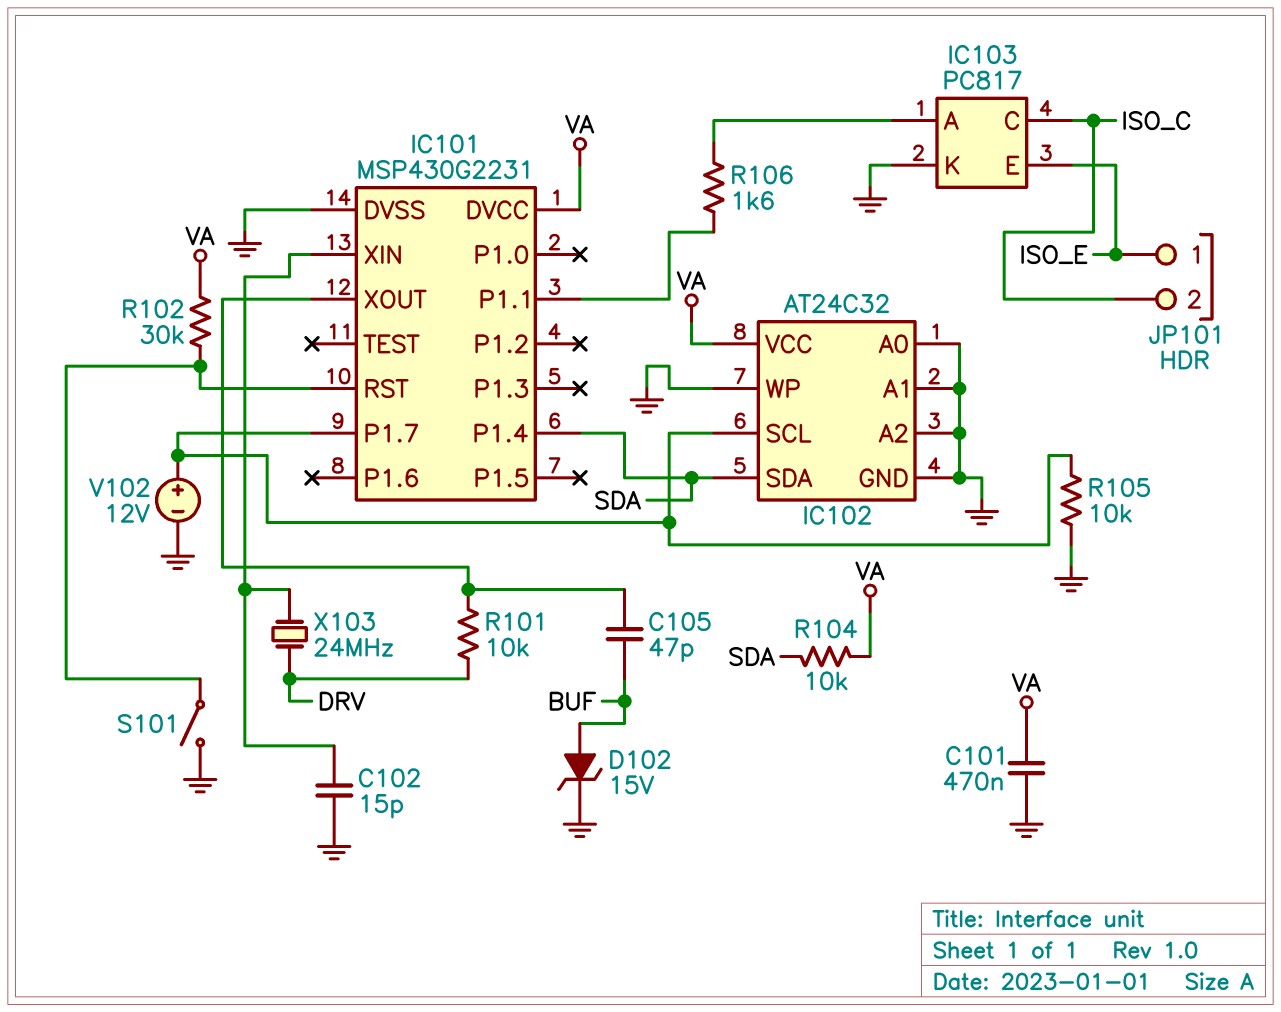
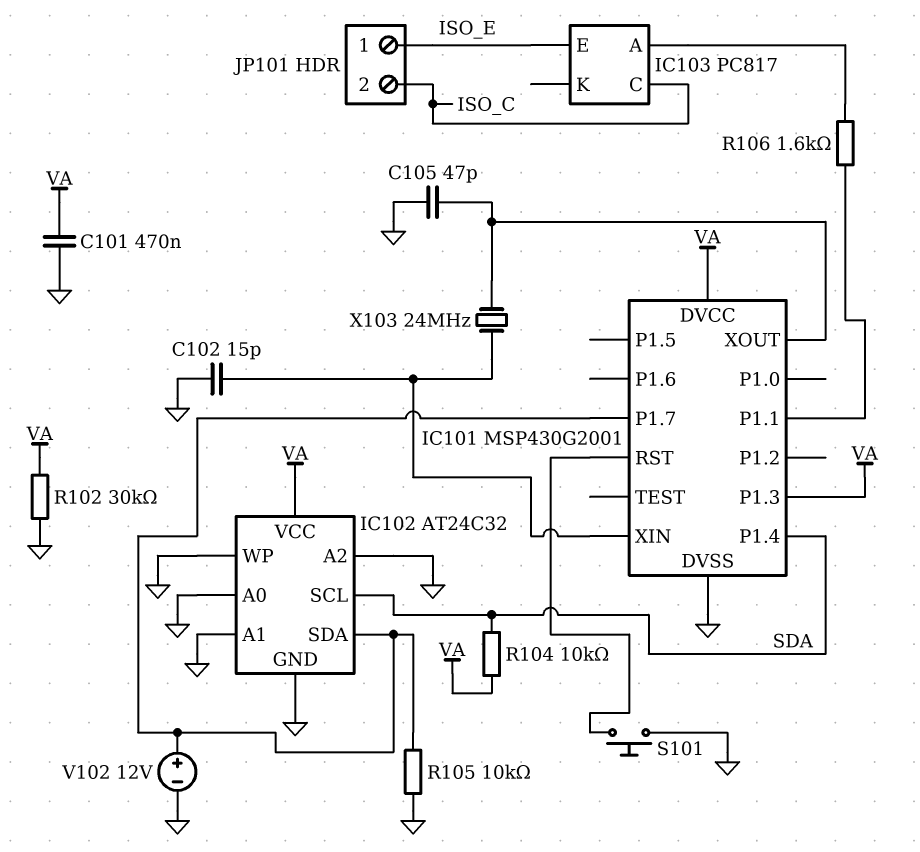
C105: 47pF (BUF, IC101/XOUT) -> 47pF (GND, IC101/XOUT)
D102: zener 15V (A BUF, K GND) -> none
IC101: MSP430G2231 -> MSP430G2001
IC101 pin P1.3: none -> VA
IC102 pin SCL: IC101/P1.7 -> SDA
IC102 pin SDA: SDA -> IC101/P1.7
IC103 pin K: GND -> none
R101: 10k (DRV, IC101/XOUT) -> none
R102: 30k (IC101/RST, VA) -> 30k (GND, VA)
S101: switch (GND, IC101/RST) -> button (GND, IC101/RST)
X103: 24MHz (DRV, IC101/XIN) -> 24MHz (IC101/XIN, IC101/XOUT)

